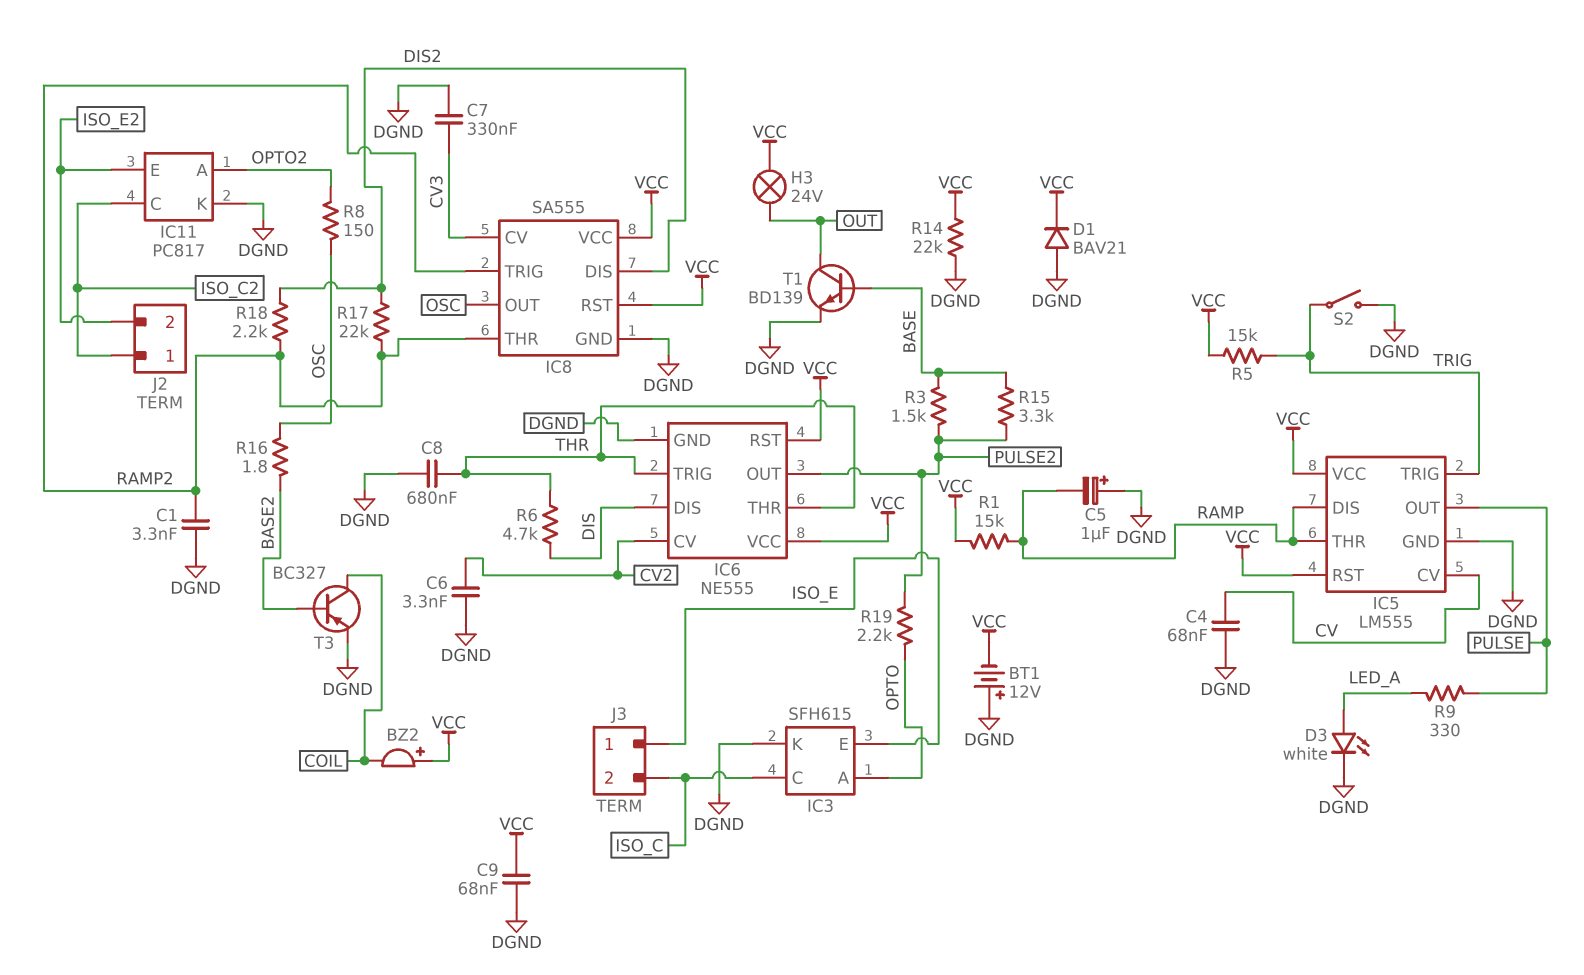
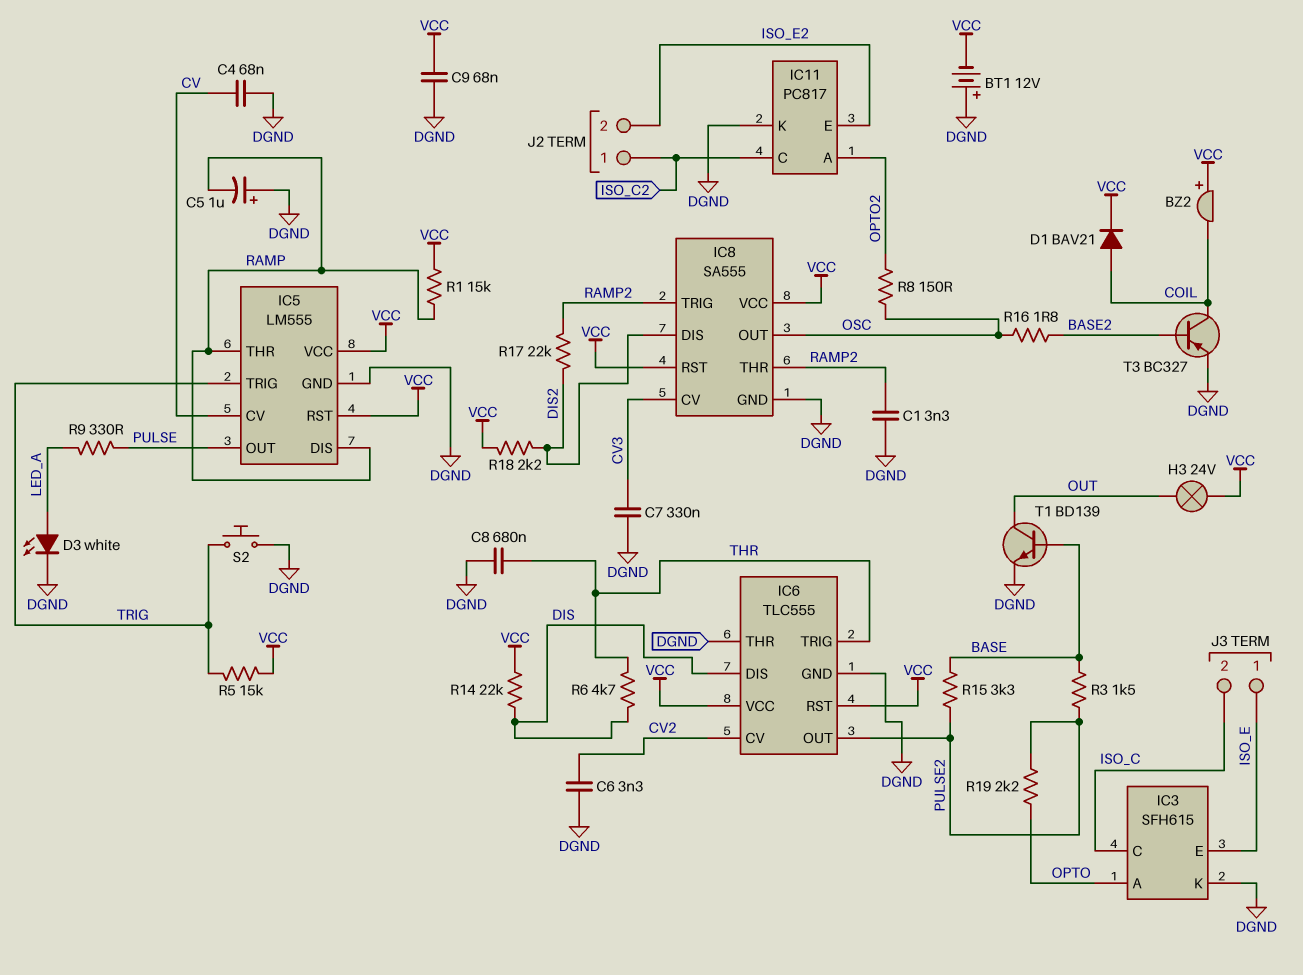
D1: diode BAV21 (A DGND, K VCC) -> diode BAV21 (A COIL, K VCC)
IC6: NE555 -> TLC555
IC6 pin THR: THR -> DGND
R14: 22k (DGND, VCC) -> 22k (DIS, VCC)
R18: 2.2k (DIS2, RAMP2) -> 2.2k (DIS2, VCC)
S2: switch (DGND, TRIG) -> button (DGND, TRIG)

